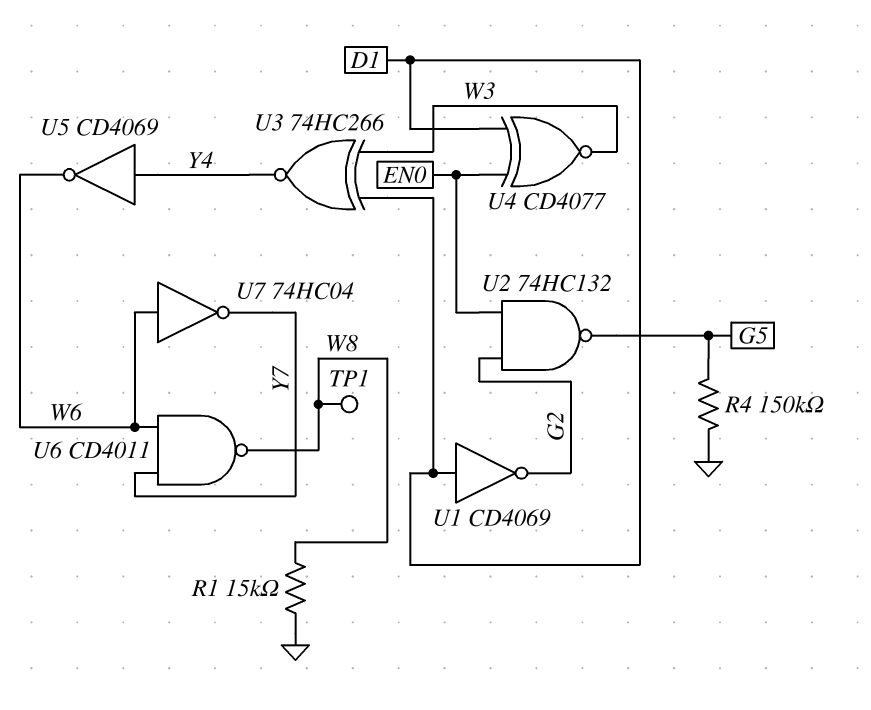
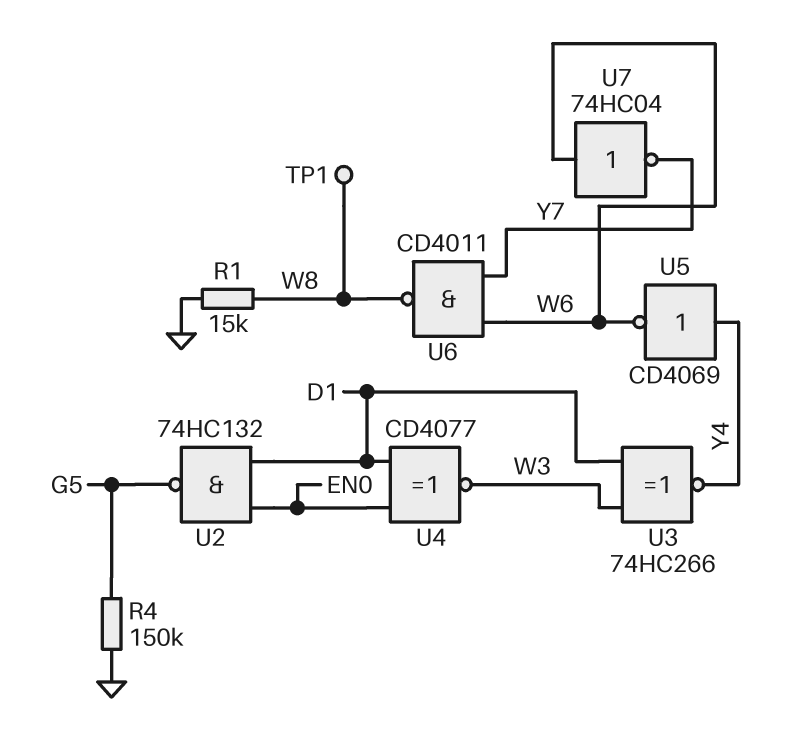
U1: NOT CD4069 (in D1, out G2) -> none
U2: NAND 74HC132 (in EN0, in G2, out G5) -> NAND 74HC132 (in D1, in EN0, out G5)

